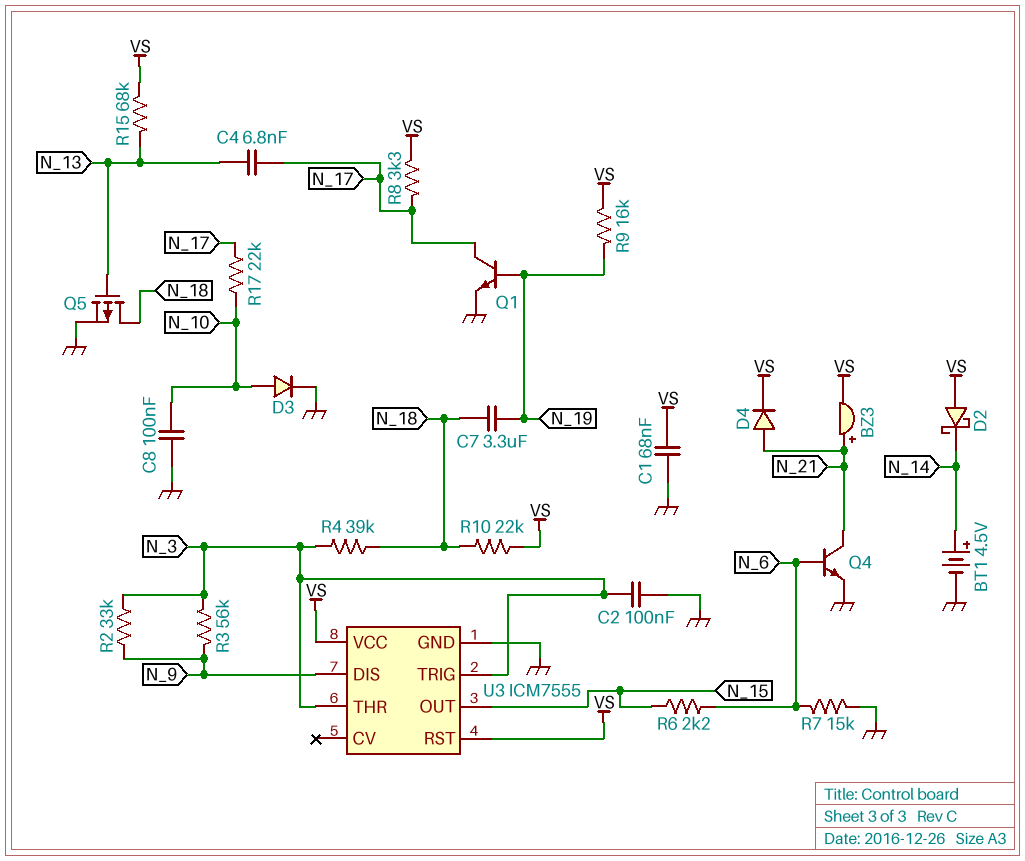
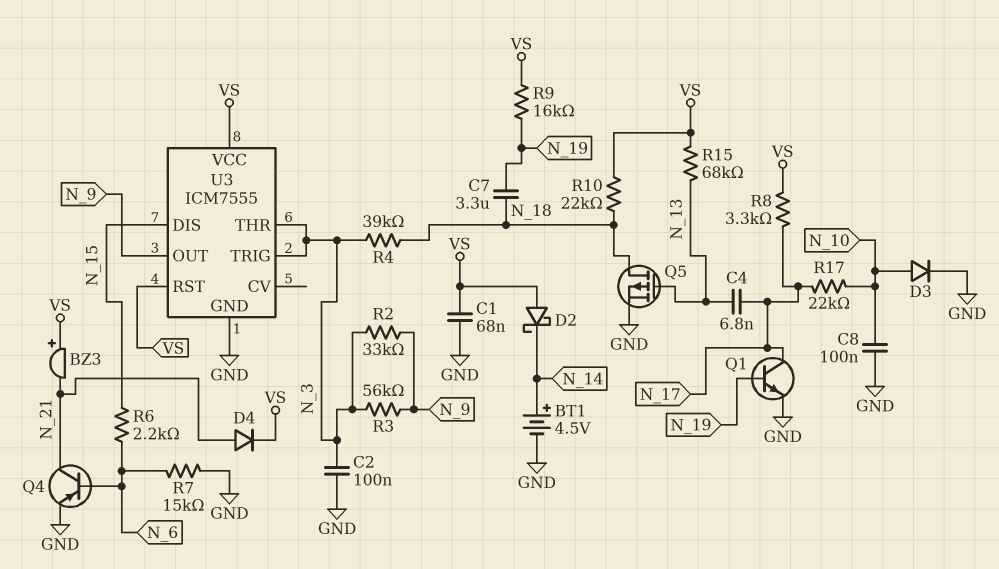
BZ3: buzzer (plus N_21, minus VS) -> buzzer (plus VS, minus N_21)
Q4: NPN (B N_6, C N_21, E GND) -> PNP (B N_6, C N_21, E GND)
U3 pin DIS: N_9 -> N_15
U3 pin OUT: N_15 -> N_9

